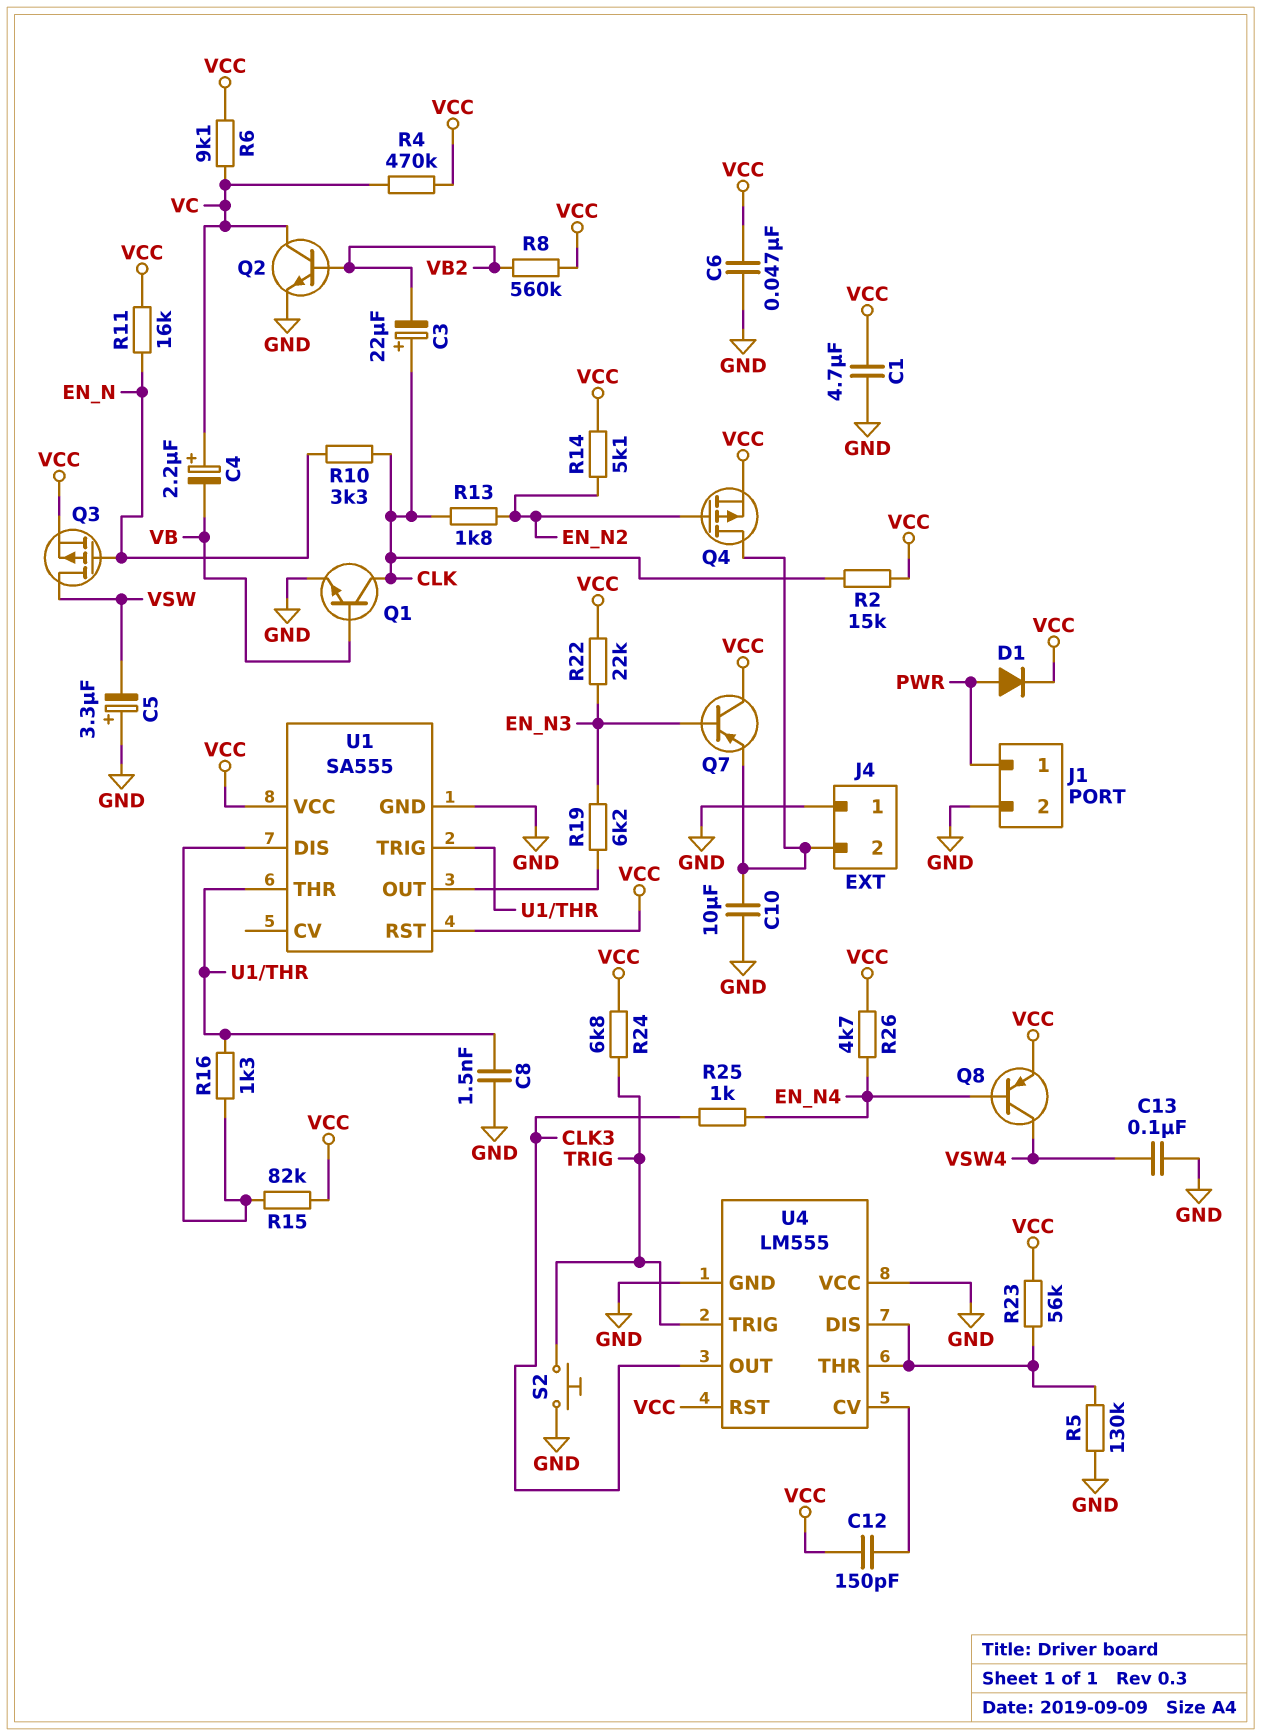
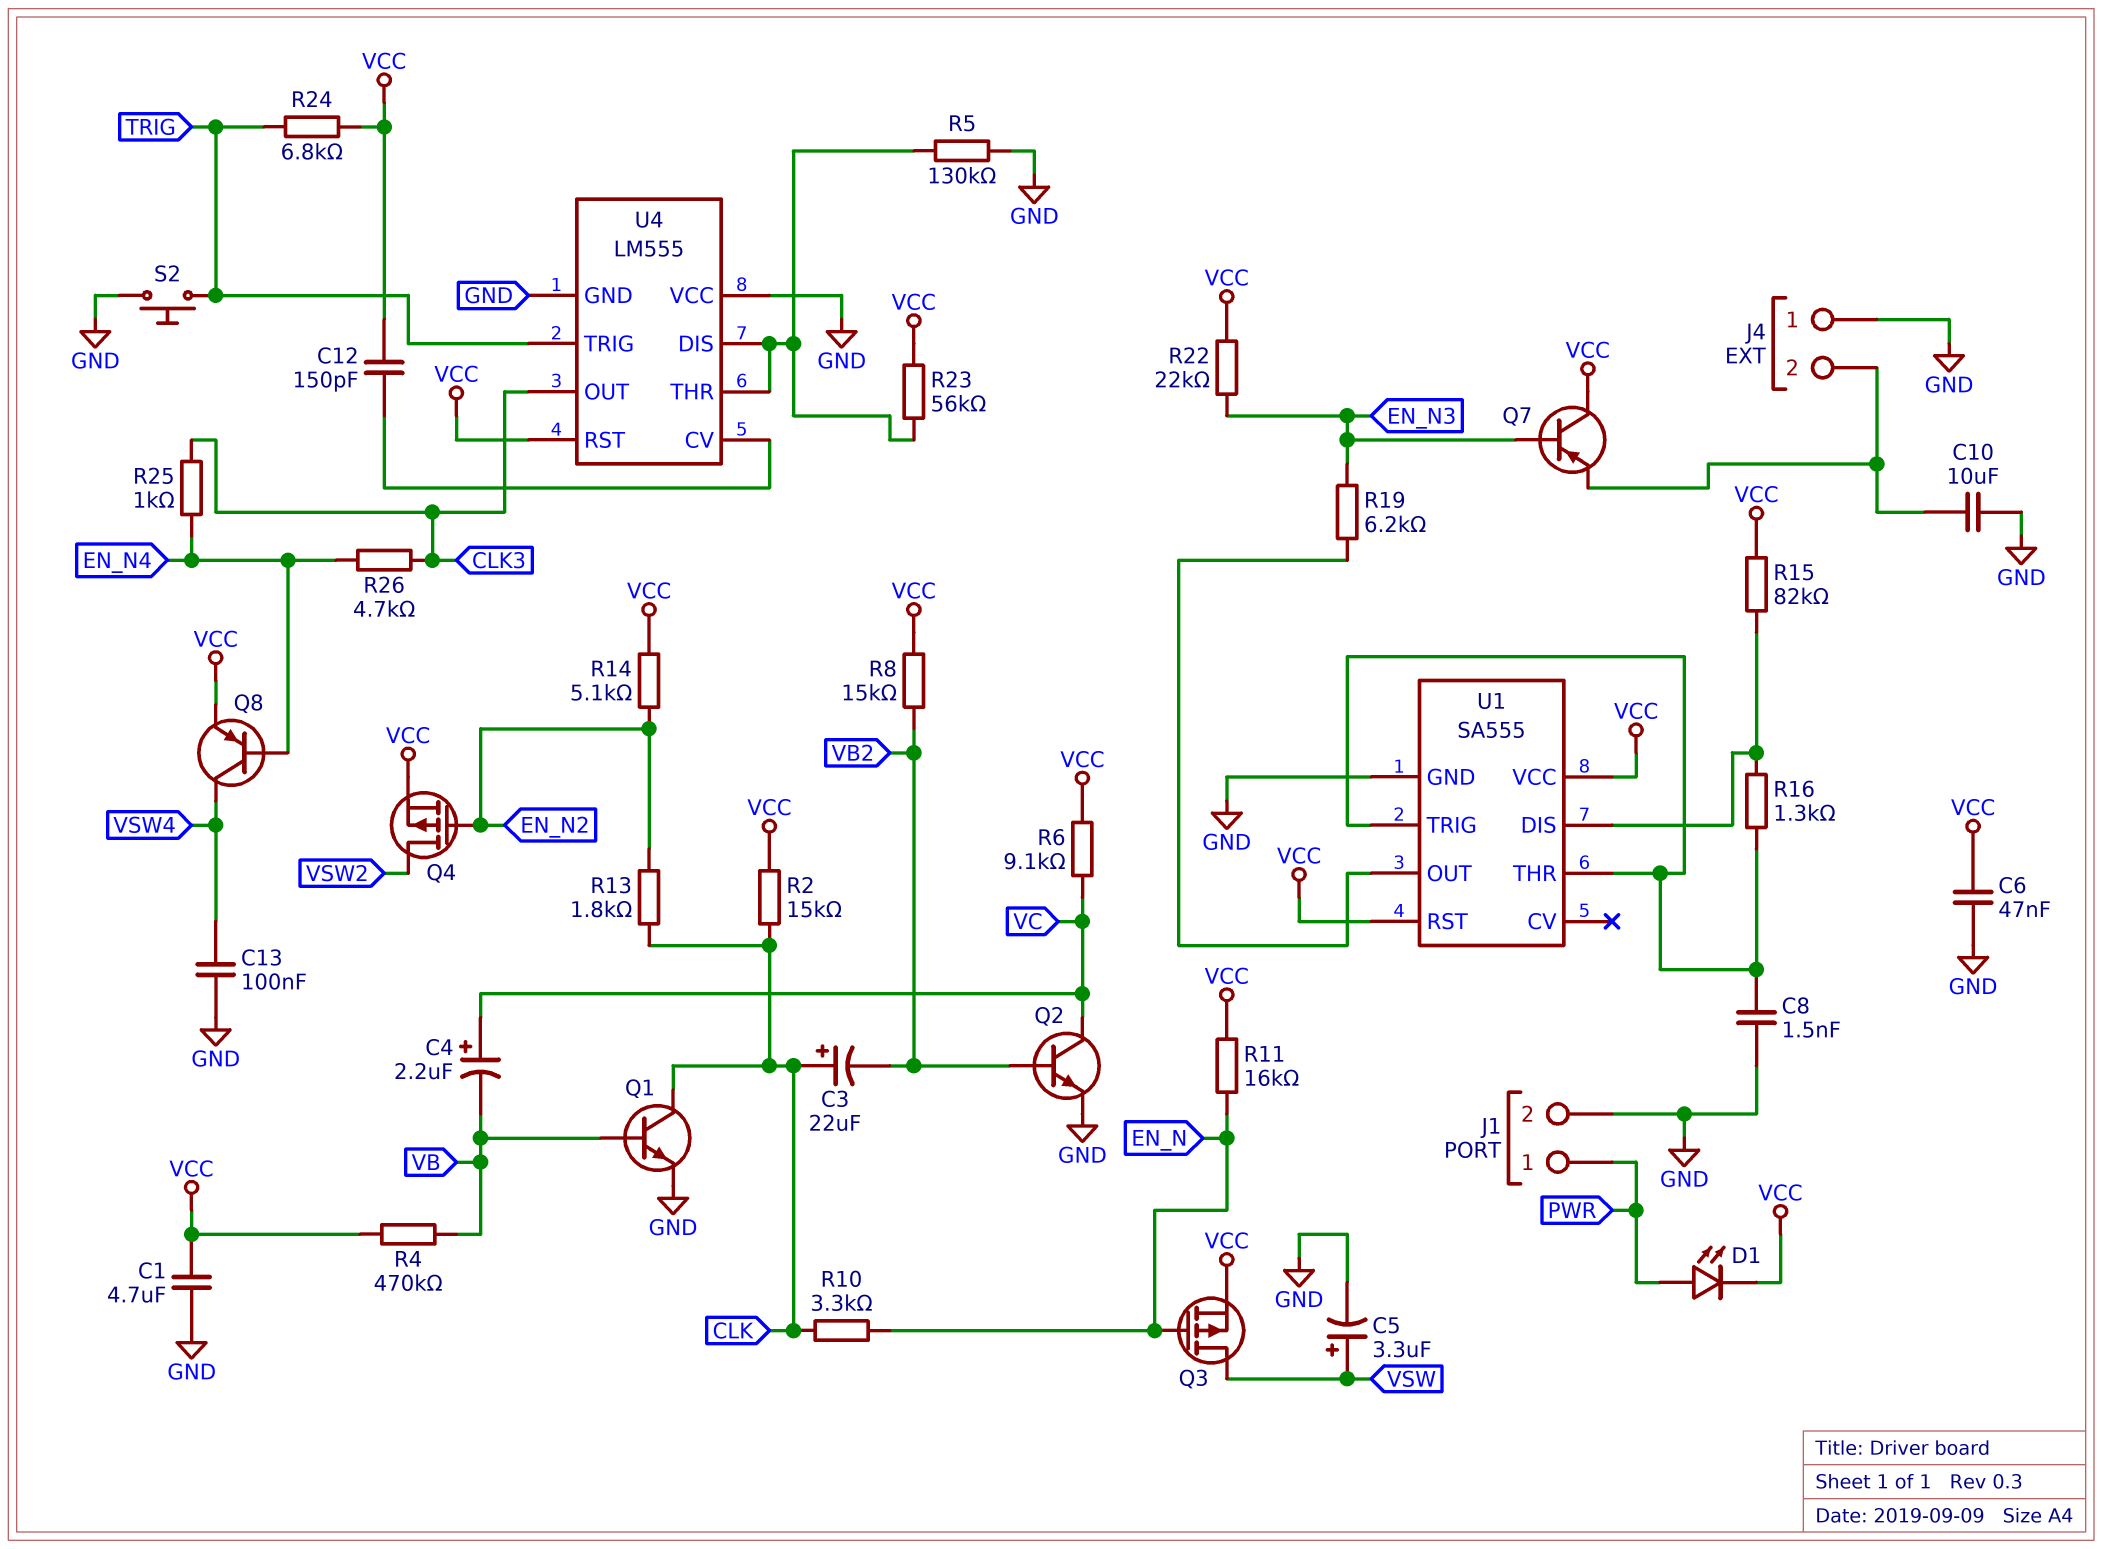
C5: 3.3uF (plus GND, minus VSW) -> 3.3uF (plus VSW, minus GND)
D1: diode (A PWR, K VCC) -> LED (A PWR, K VCC)
Q4: PMOS (G EN_N2, D J4/2, S VCC) -> PMOS (G EN_N2, D VSW2, S VCC)
R4: 470k (VC, VCC) -> 470k (VB, VCC)
R8: 560k (VB2, VCC) -> 15k (VB2, VCC)
R26: 4.7k (EN_N4, VCC) -> 4.7k (CLK3, EN_N4)

